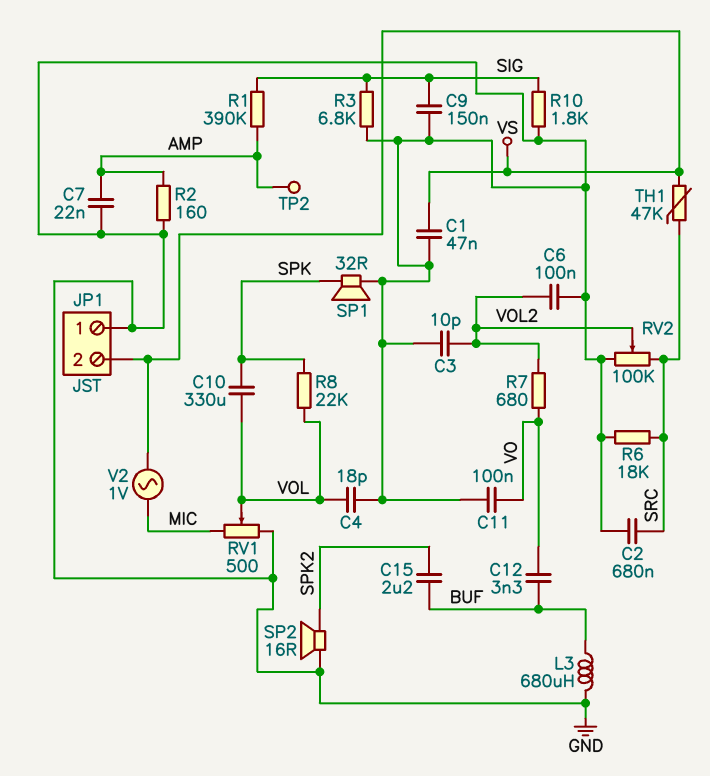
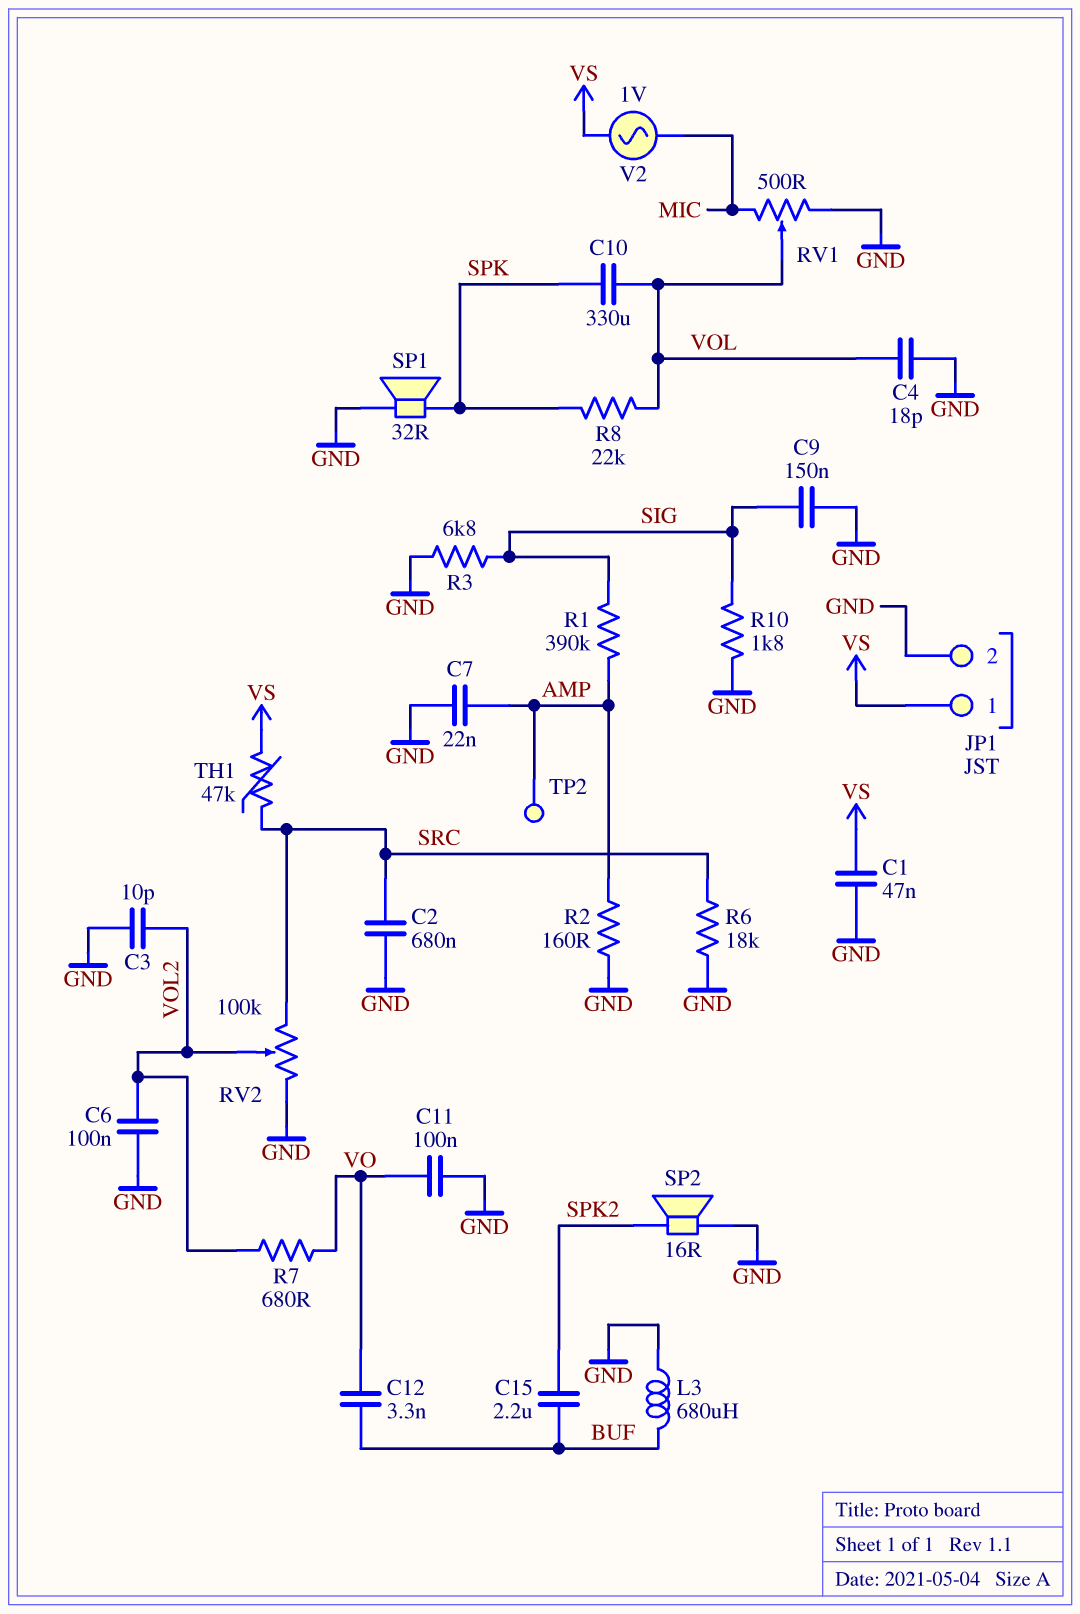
JP1 pin 1: GND -> VS
JP1 pin 2: VS -> GND

